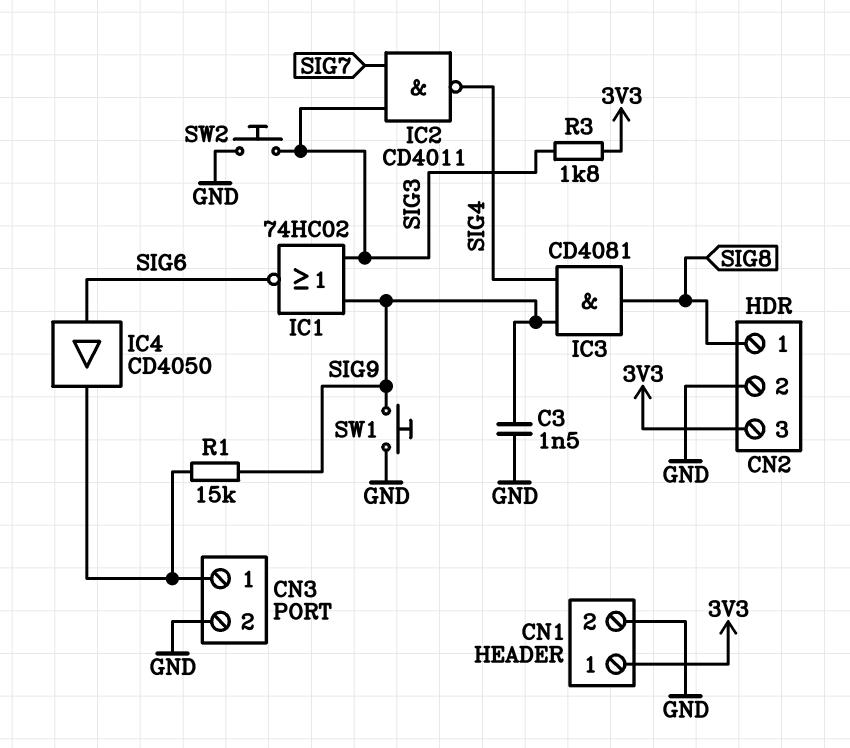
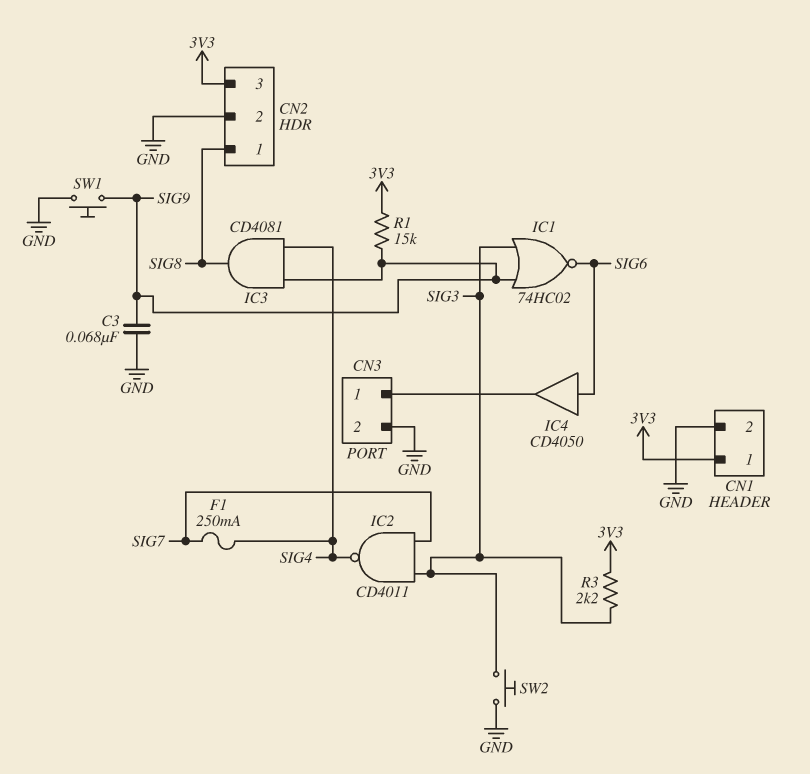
C3: 1.5nF (GND, SIG9) -> 68nF (GND, SIG9)
F1: none -> 250mA (SIG4, SIG7)
R1: 15k (CN3/1, SIG9) -> 15k (3V3, SIG9)
R3: 1.8k (3V3, SIG3) -> 2.2k (3V3, SIG3)

